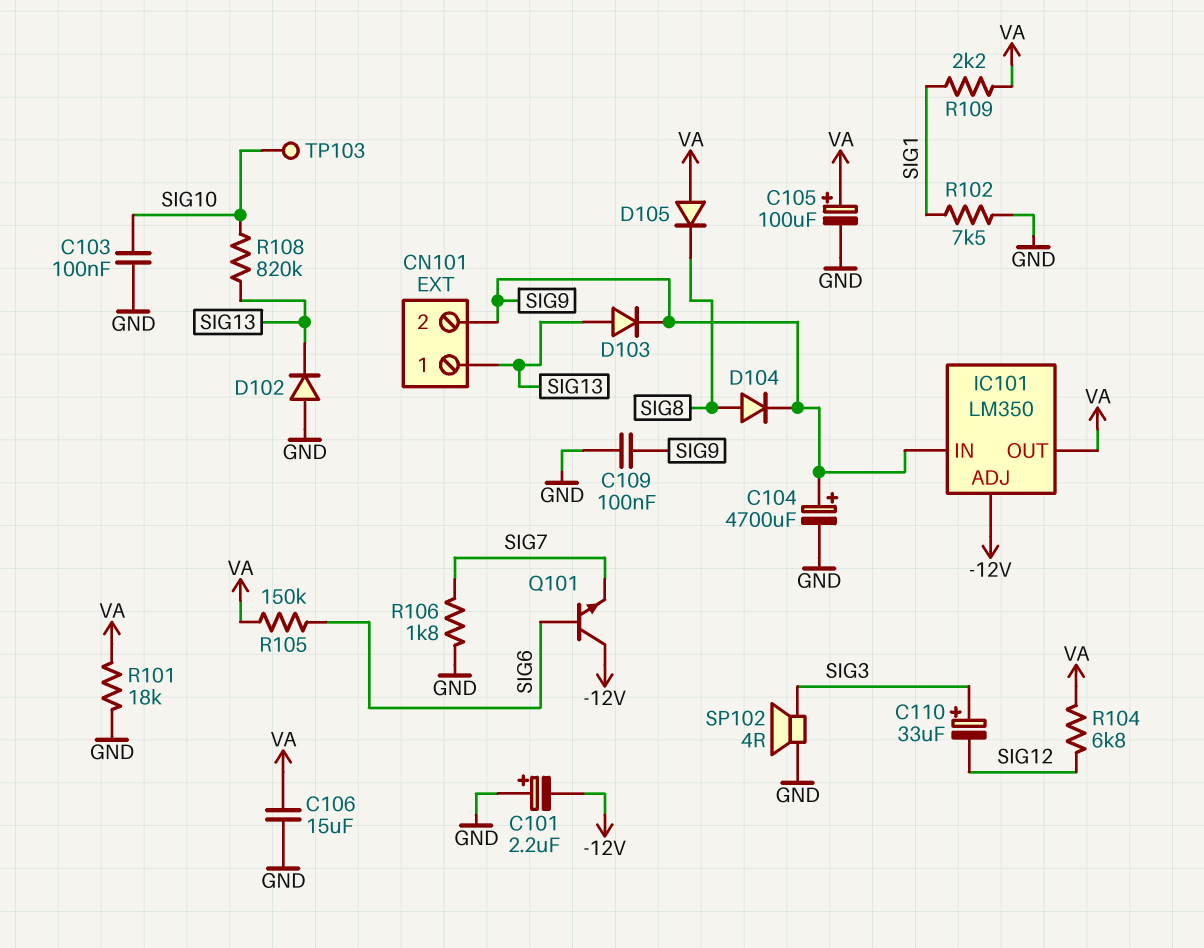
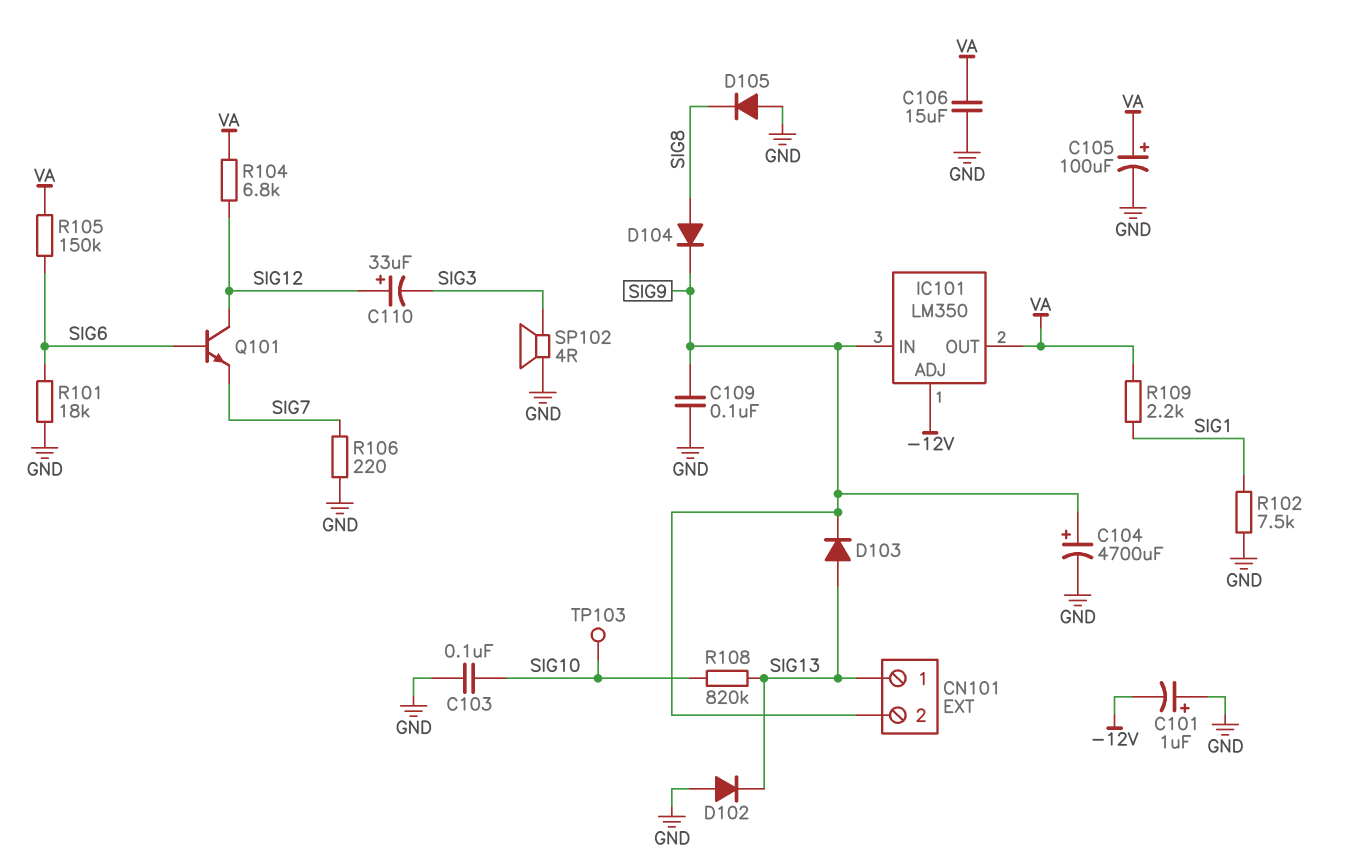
C101: 2.2uF (plus GND, minus -12V) -> 1uF (plus GND, minus -12V)
C110: 33uF (plus SIG3, minus SIG12) -> 33uF (plus SIG12, minus SIG3)
D105: diode (A VA, K SIG8) -> diode (A GND, K SIG8)
Q101: NPN (B SIG6, C -12V, E SIG7) -> NPN (B SIG6, C SIG12, E SIG7)
R101: 18k (GND, VA) -> 18k (GND, SIG6)
R106: 1.8k (GND, SIG7) -> 220 (GND, SIG7)

